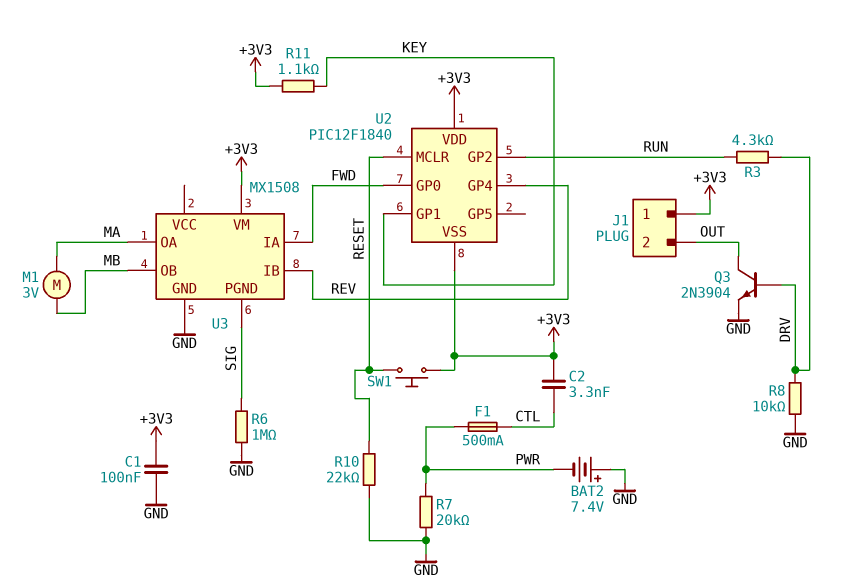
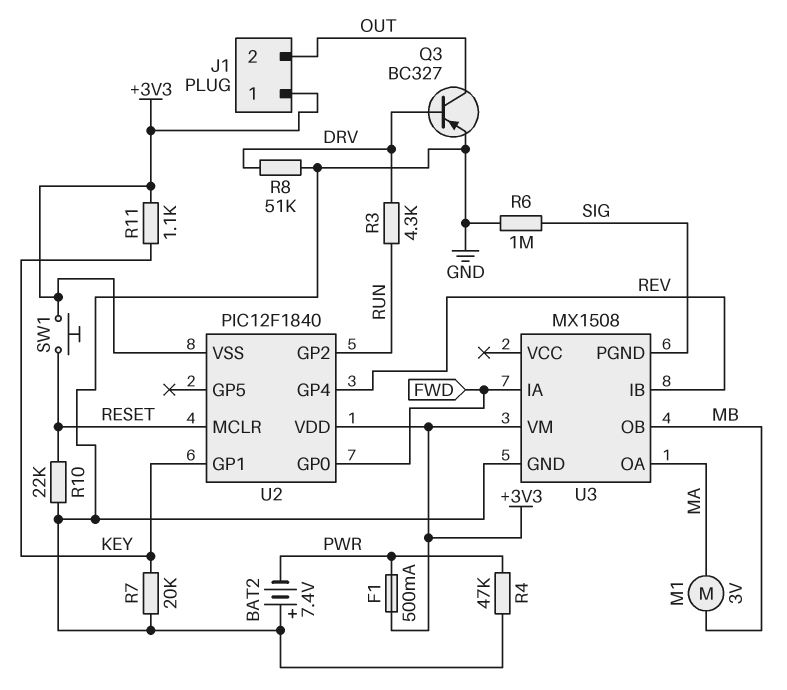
C1: 100nF (+3V3, GND) -> none
C2: 3.3nF (+3V3, CTL) -> none
F1: 500mA (CTL, PWR) -> 500mA (+3V3, PWR)
Q3: NPN 2N3904 (B DRV, C OUT, E GND) -> PNP BC327 (B DRV, C OUT, E GND)
R4: none -> 47k (GND, PWR)
R7: 20k (GND, PWR) -> 20k (GND, KEY)
R8: 10k (DRV, GND) -> 51k (DRV, GND)

